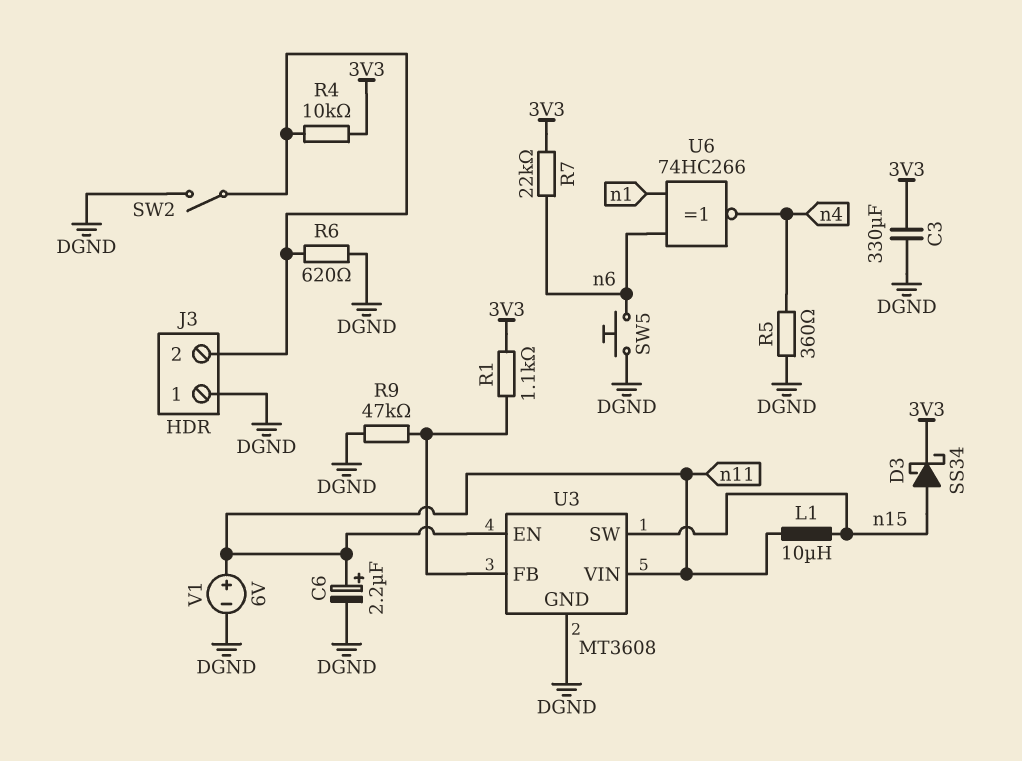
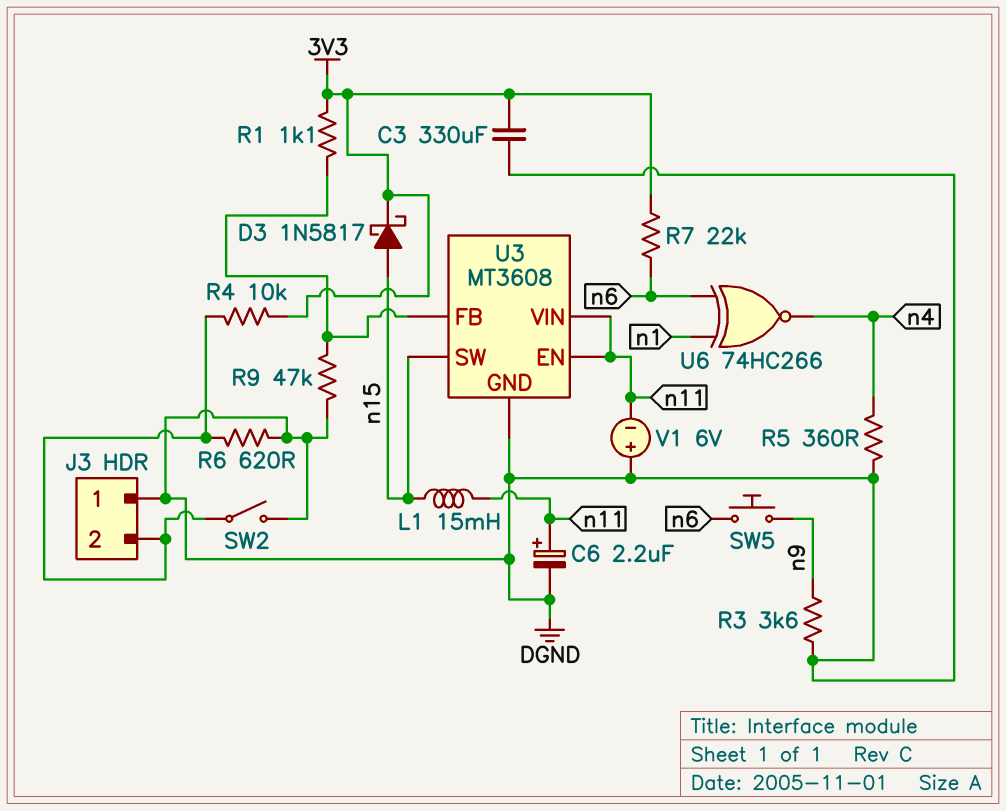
D3: schottky SS34 (A n15, K 3V3) -> schottky 1N5817 (A n15, K 3V3)
L1: 10uH (n11, n15) -> 15mH (n11, n15)
R3: none -> 3.6k (DGND, n9)
SW5: button (DGND, n6) -> button (n6, n9)
V1: 6V (plus n11, minus DGND) -> 6V (plus DGND, minus n11)

